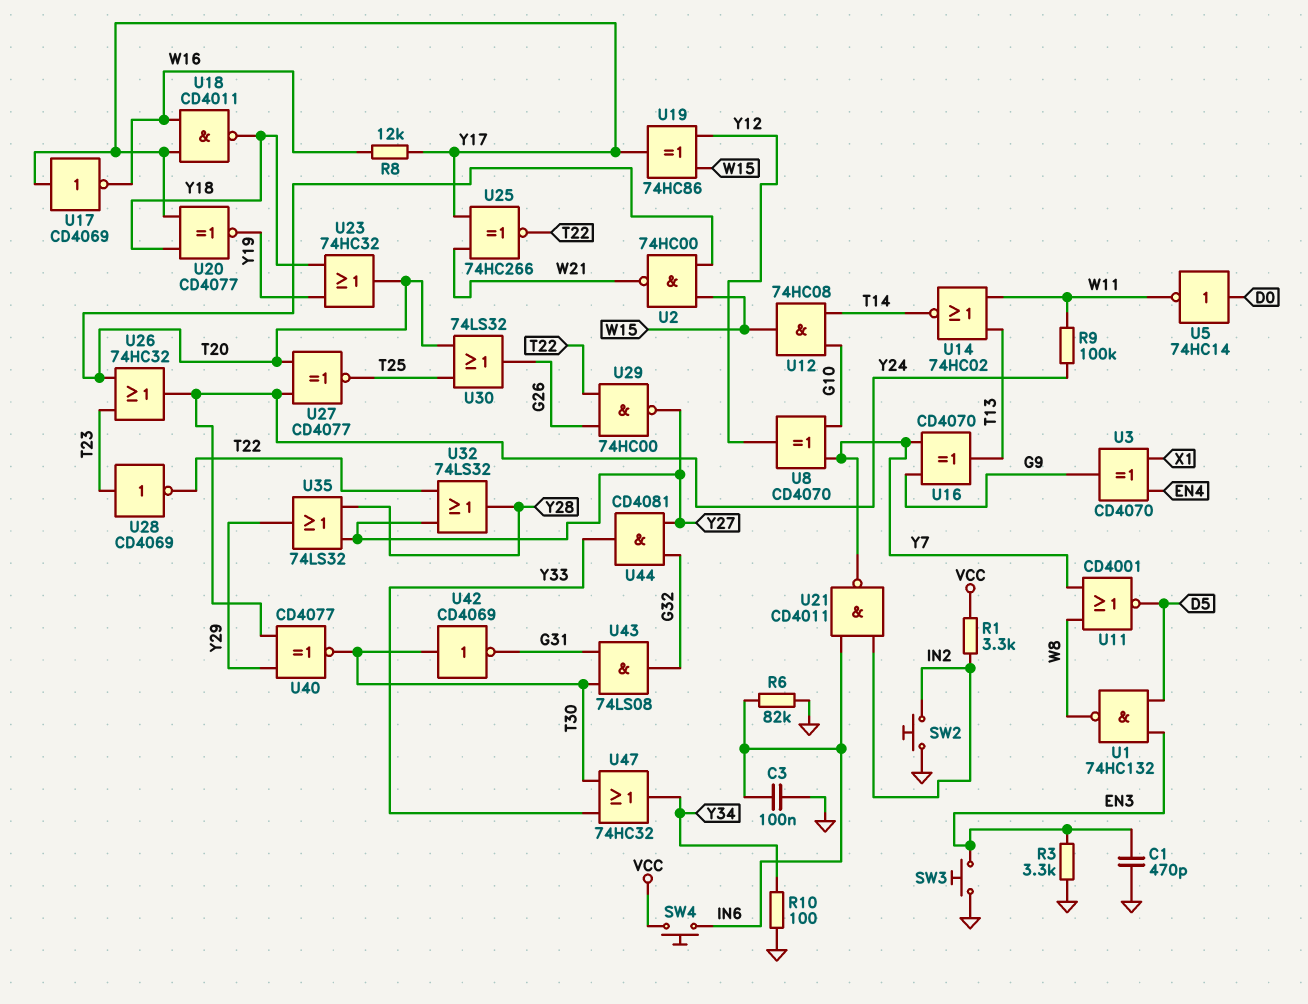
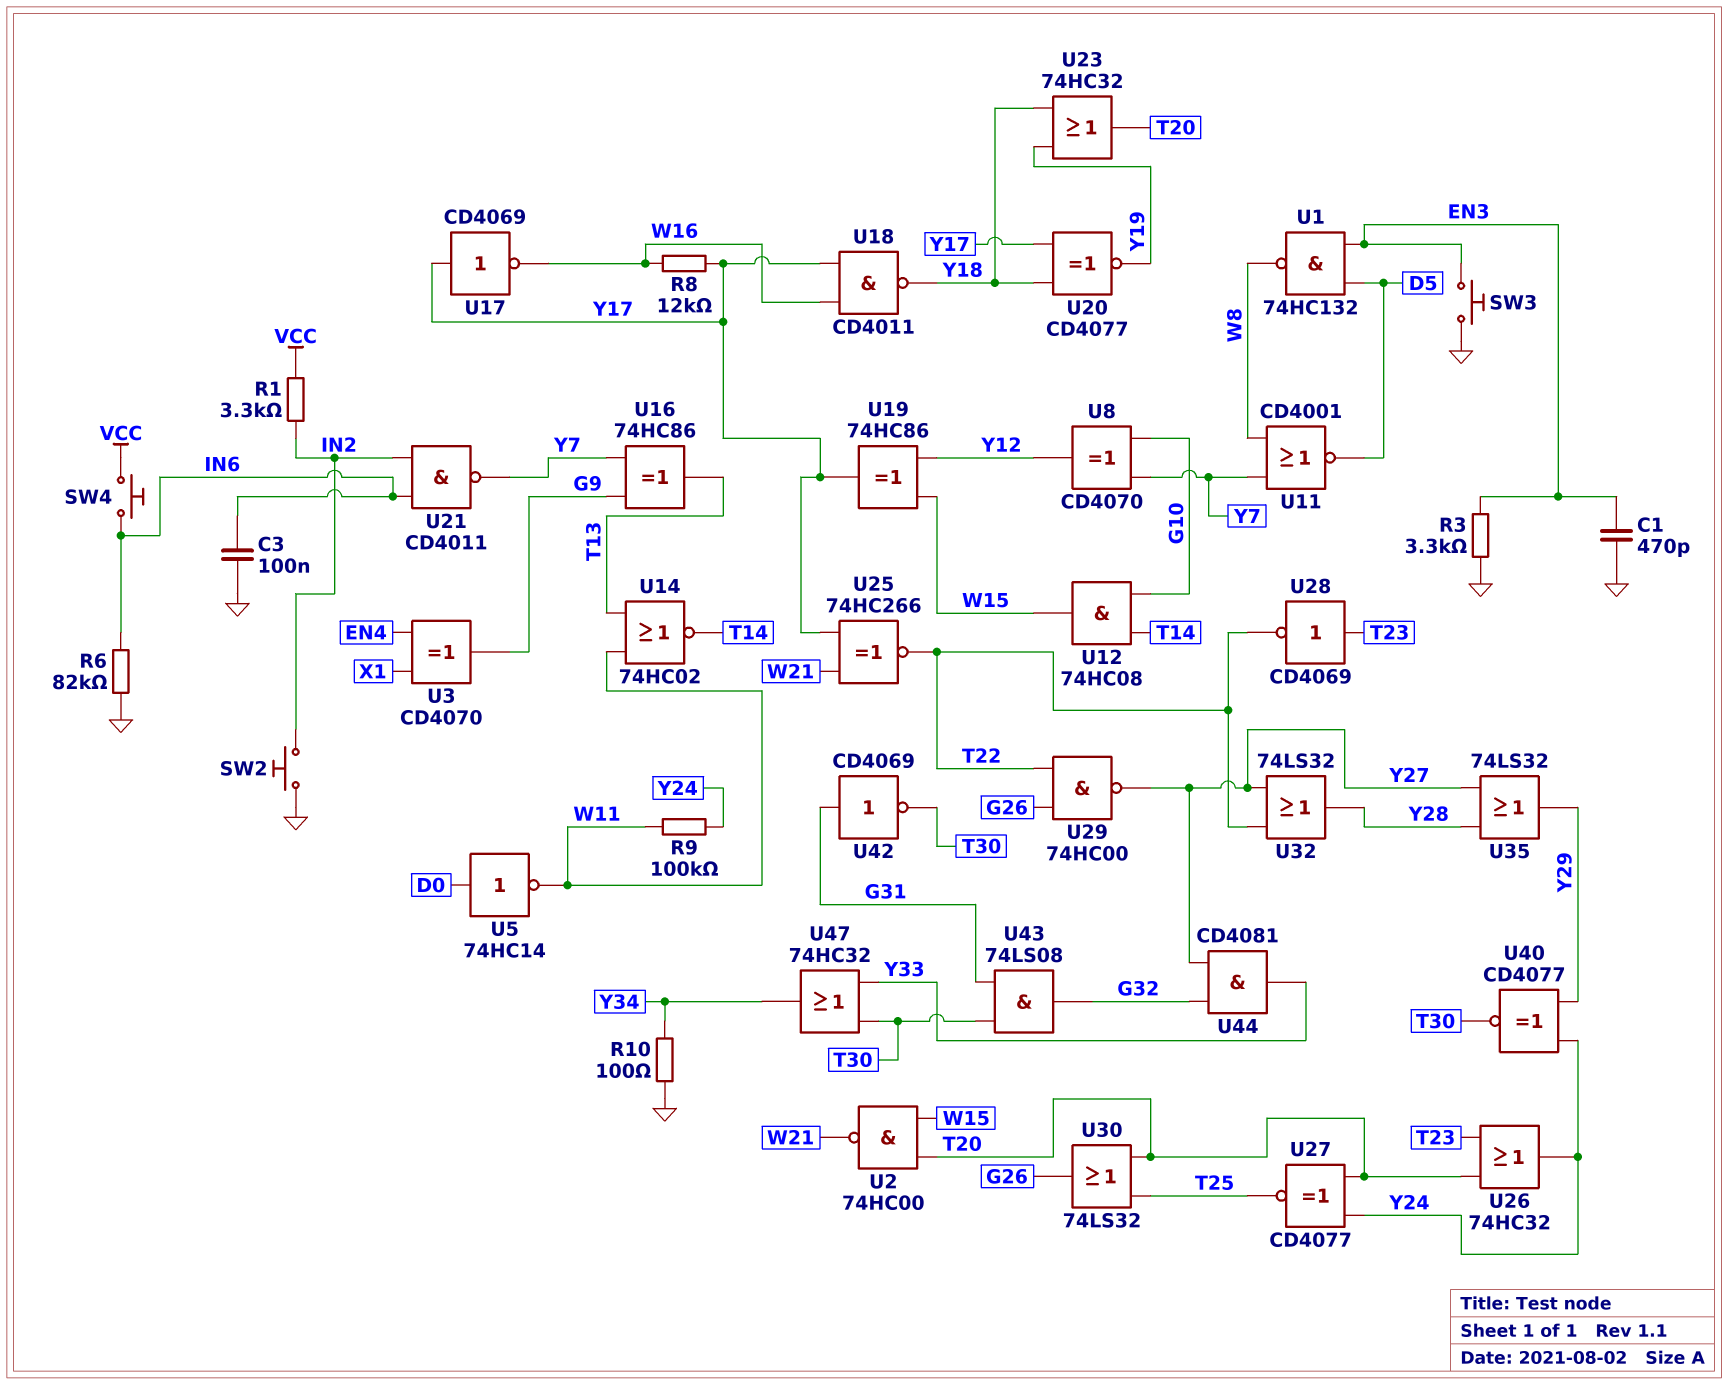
U16: XOR CD4070 (in G9, in Y7, out T13) -> XOR 74HC86 (in G9, in Y7, out T13)
U42: NOT CD4069 (in T30, out G31) -> NOT CD4069 (in G31, out T30)

